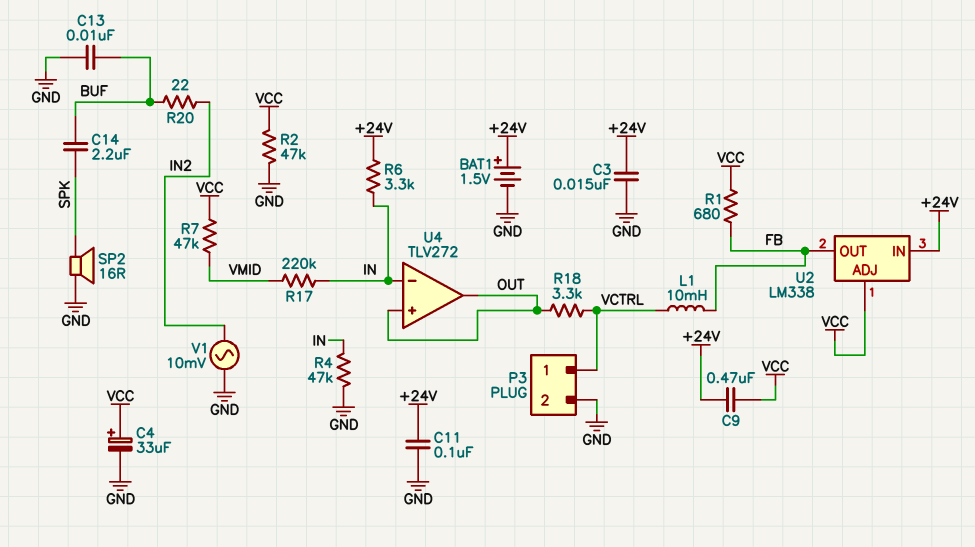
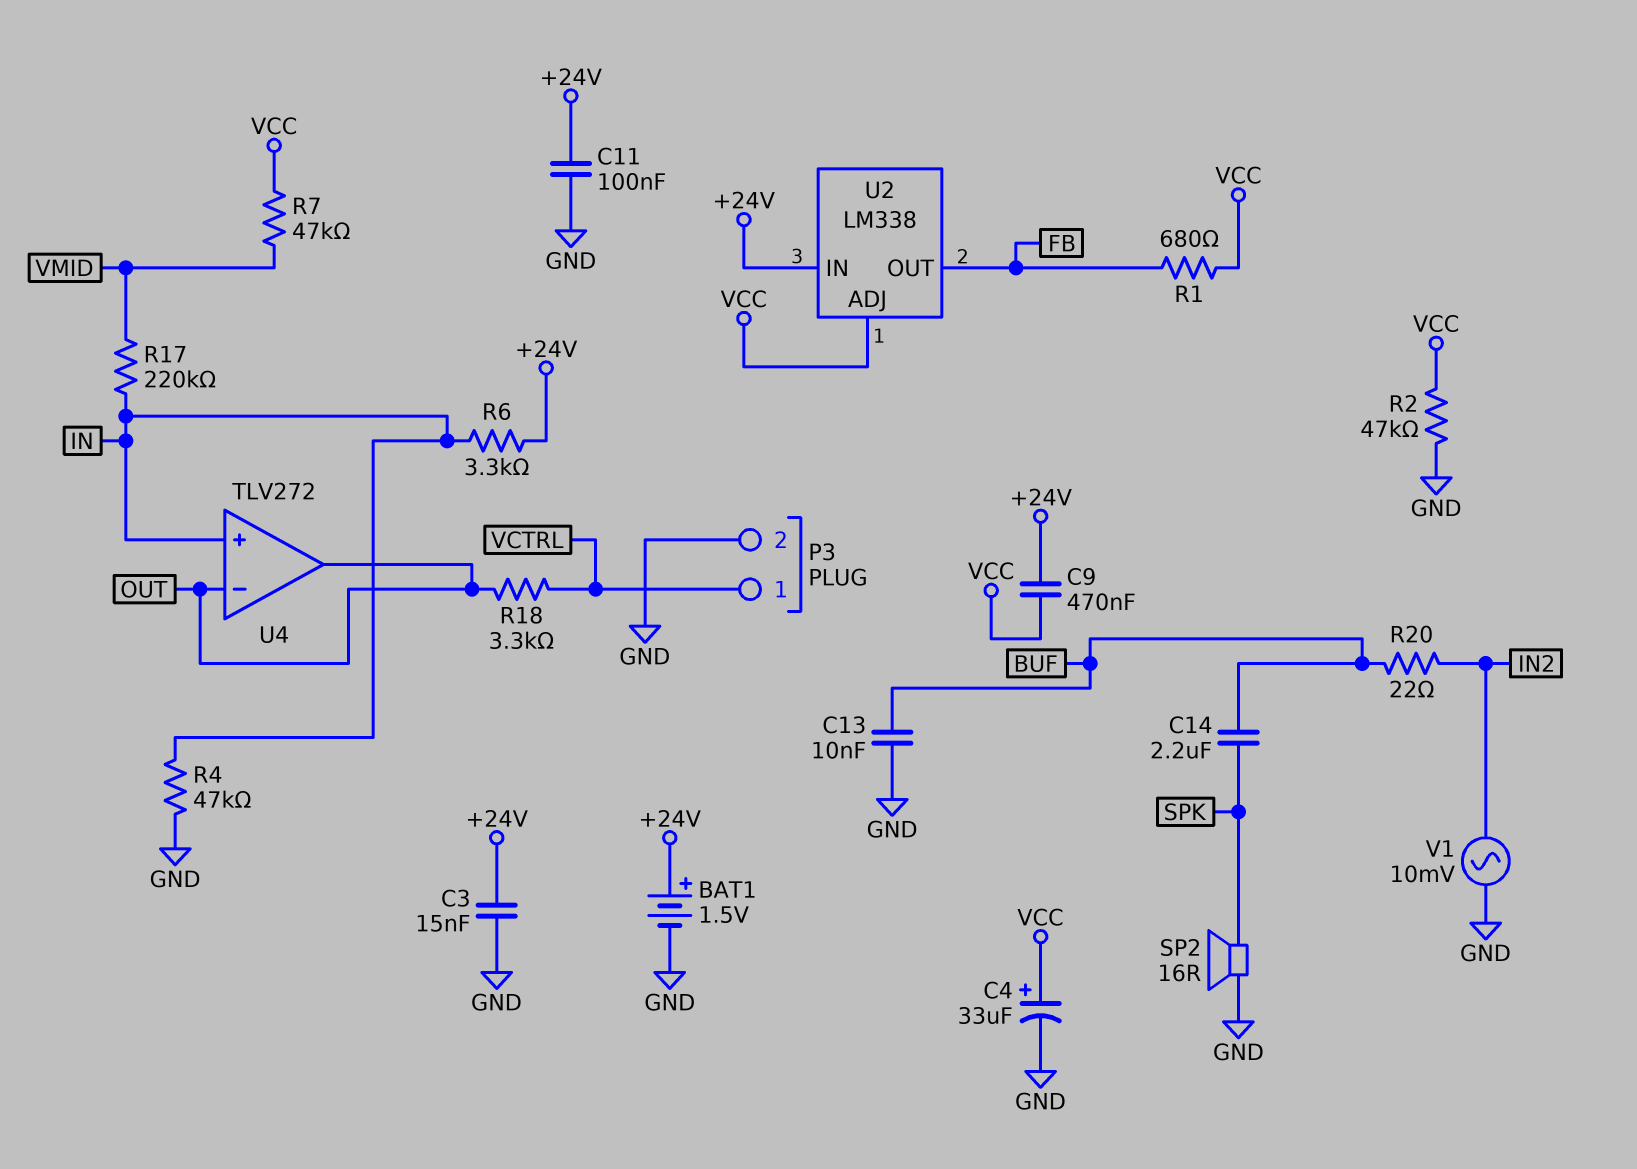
L1: 10mH (FB, VCTRL) -> none
U4 pin in+: OUT -> IN
U4 pin in-: IN -> OUT

